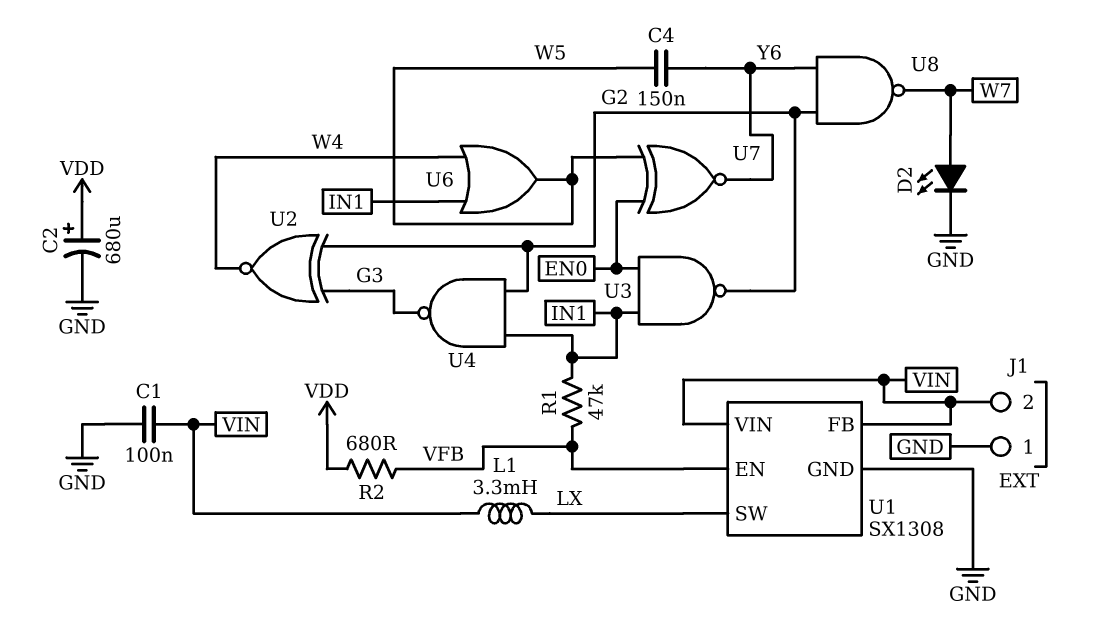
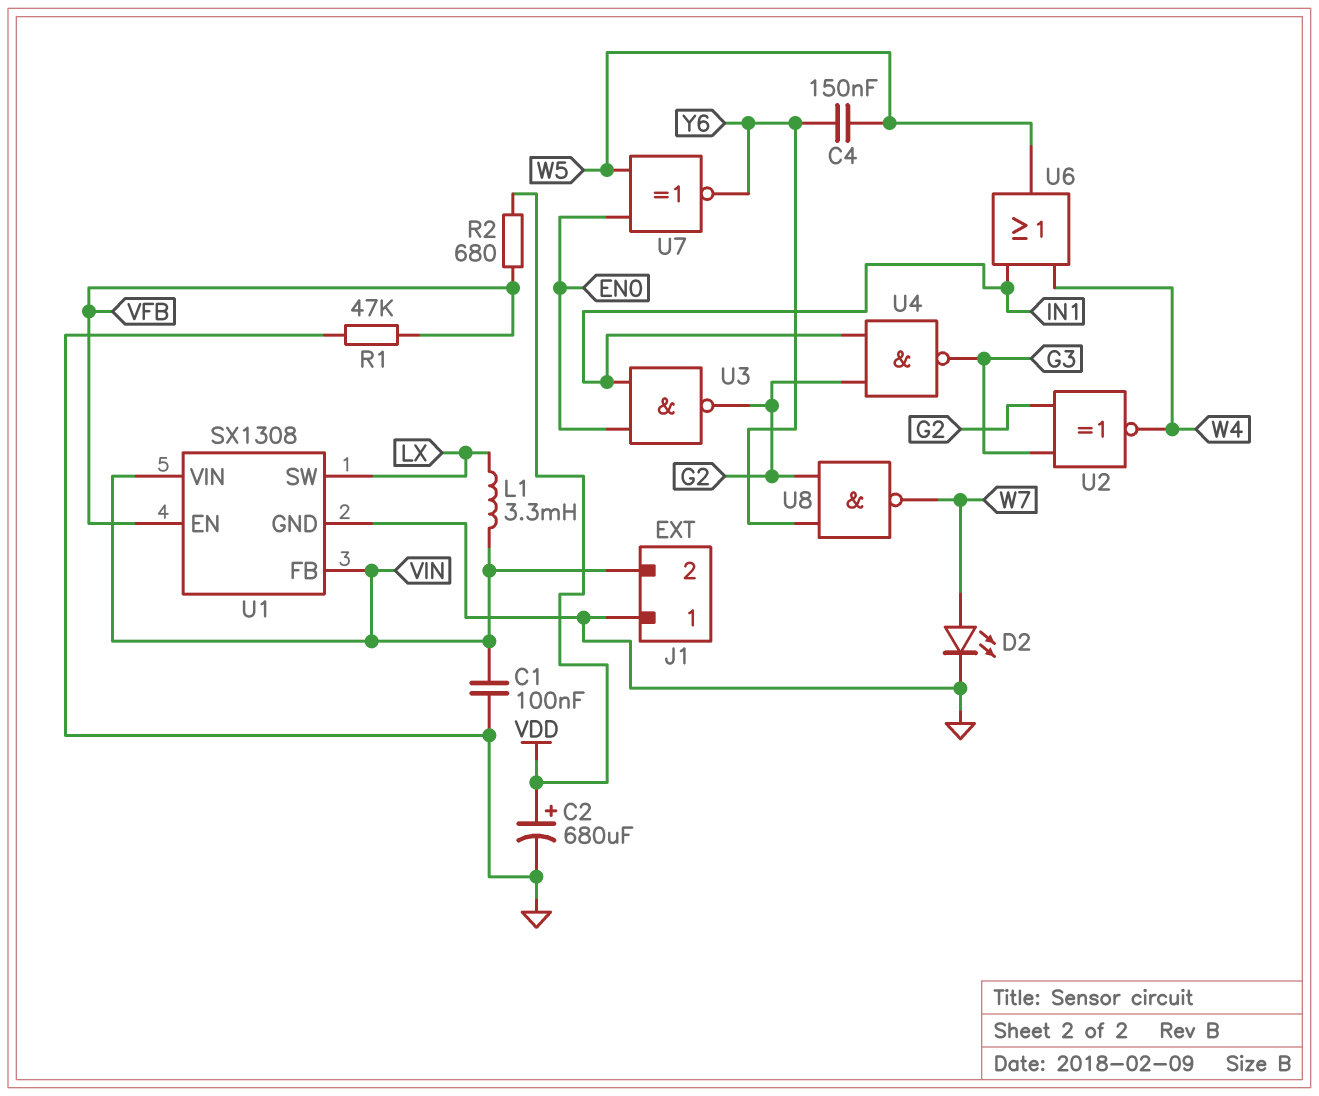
R1: 47k (IN1, VFB) -> 47k (GND, VFB)

